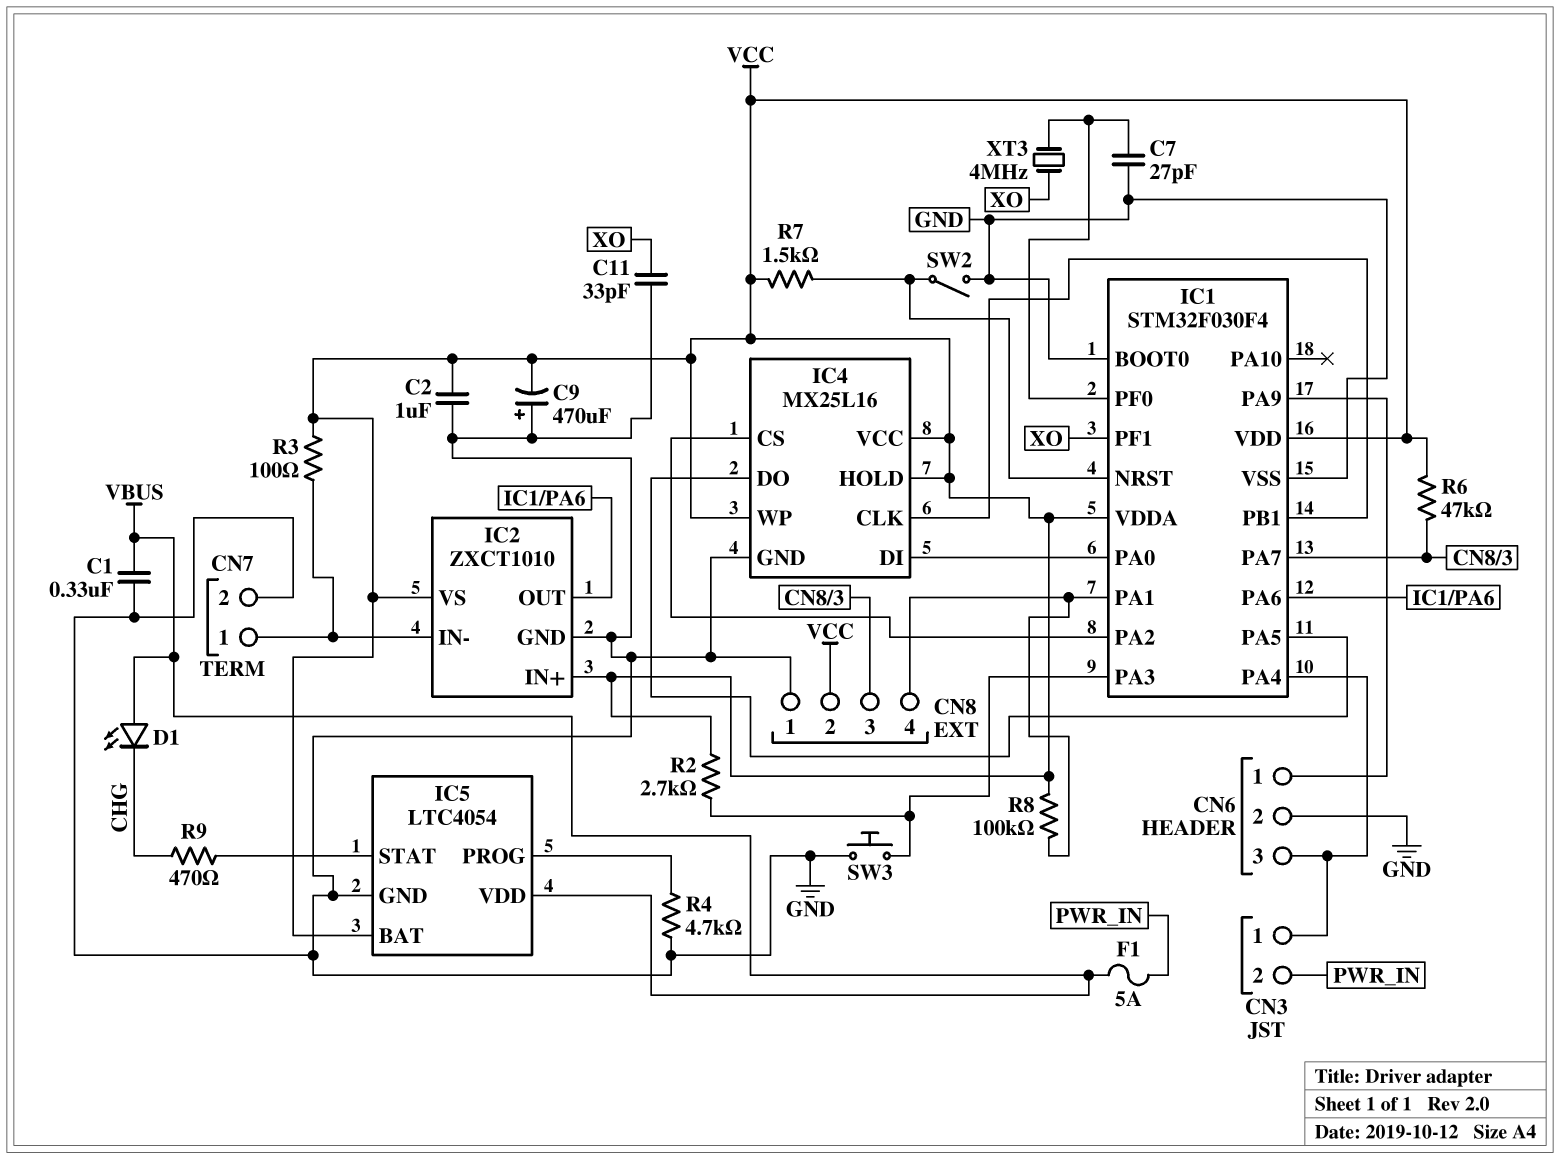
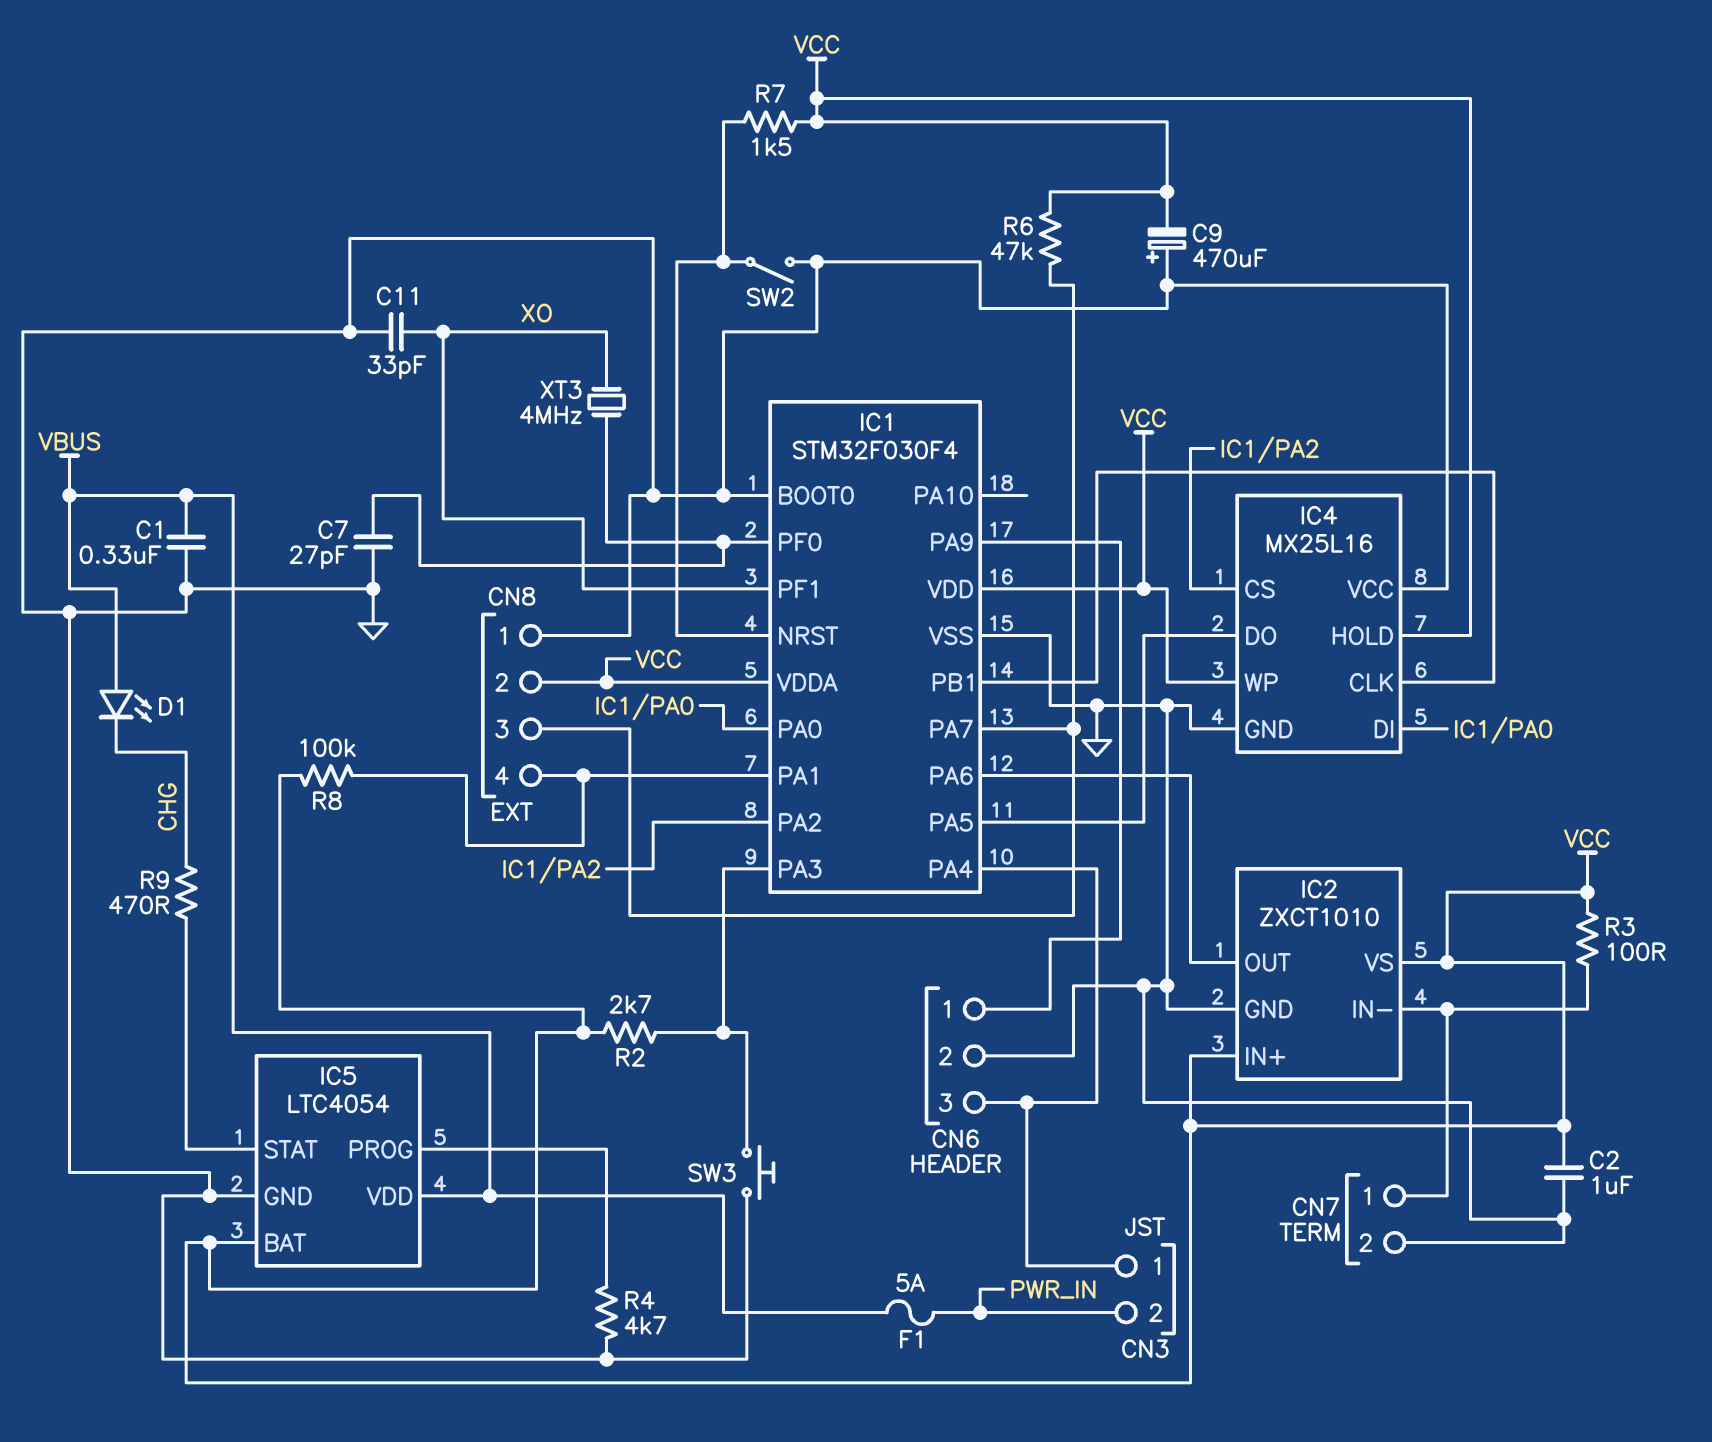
IC4 pin VCC: VCC -> GND

